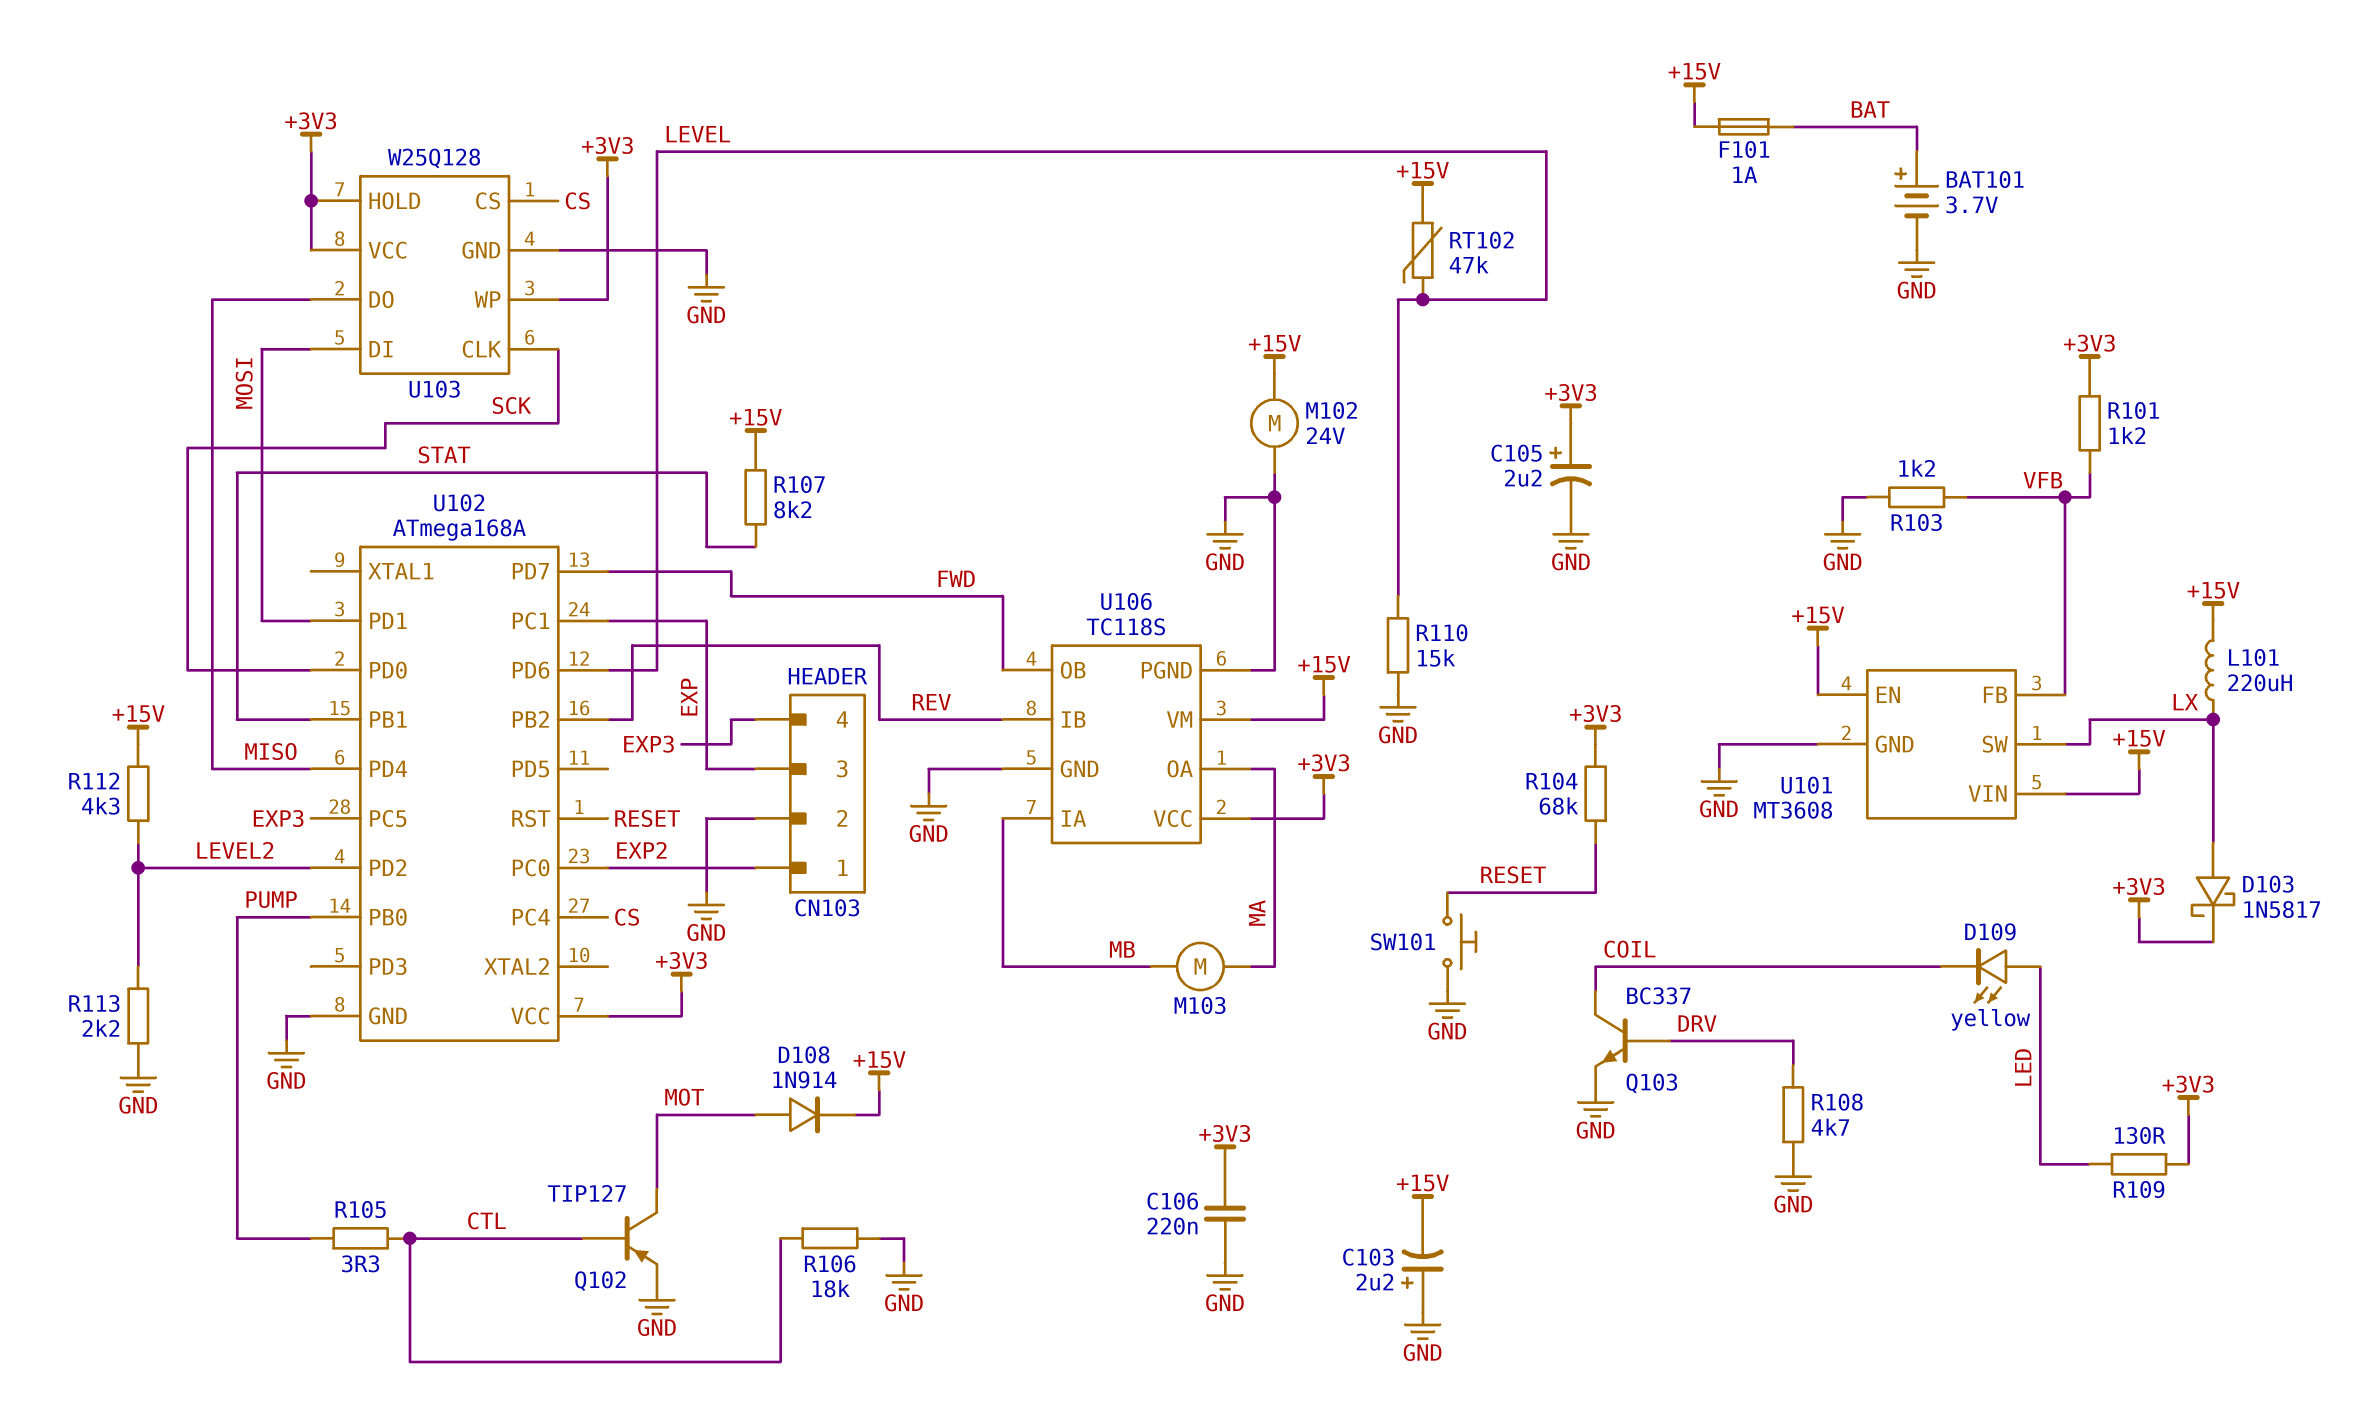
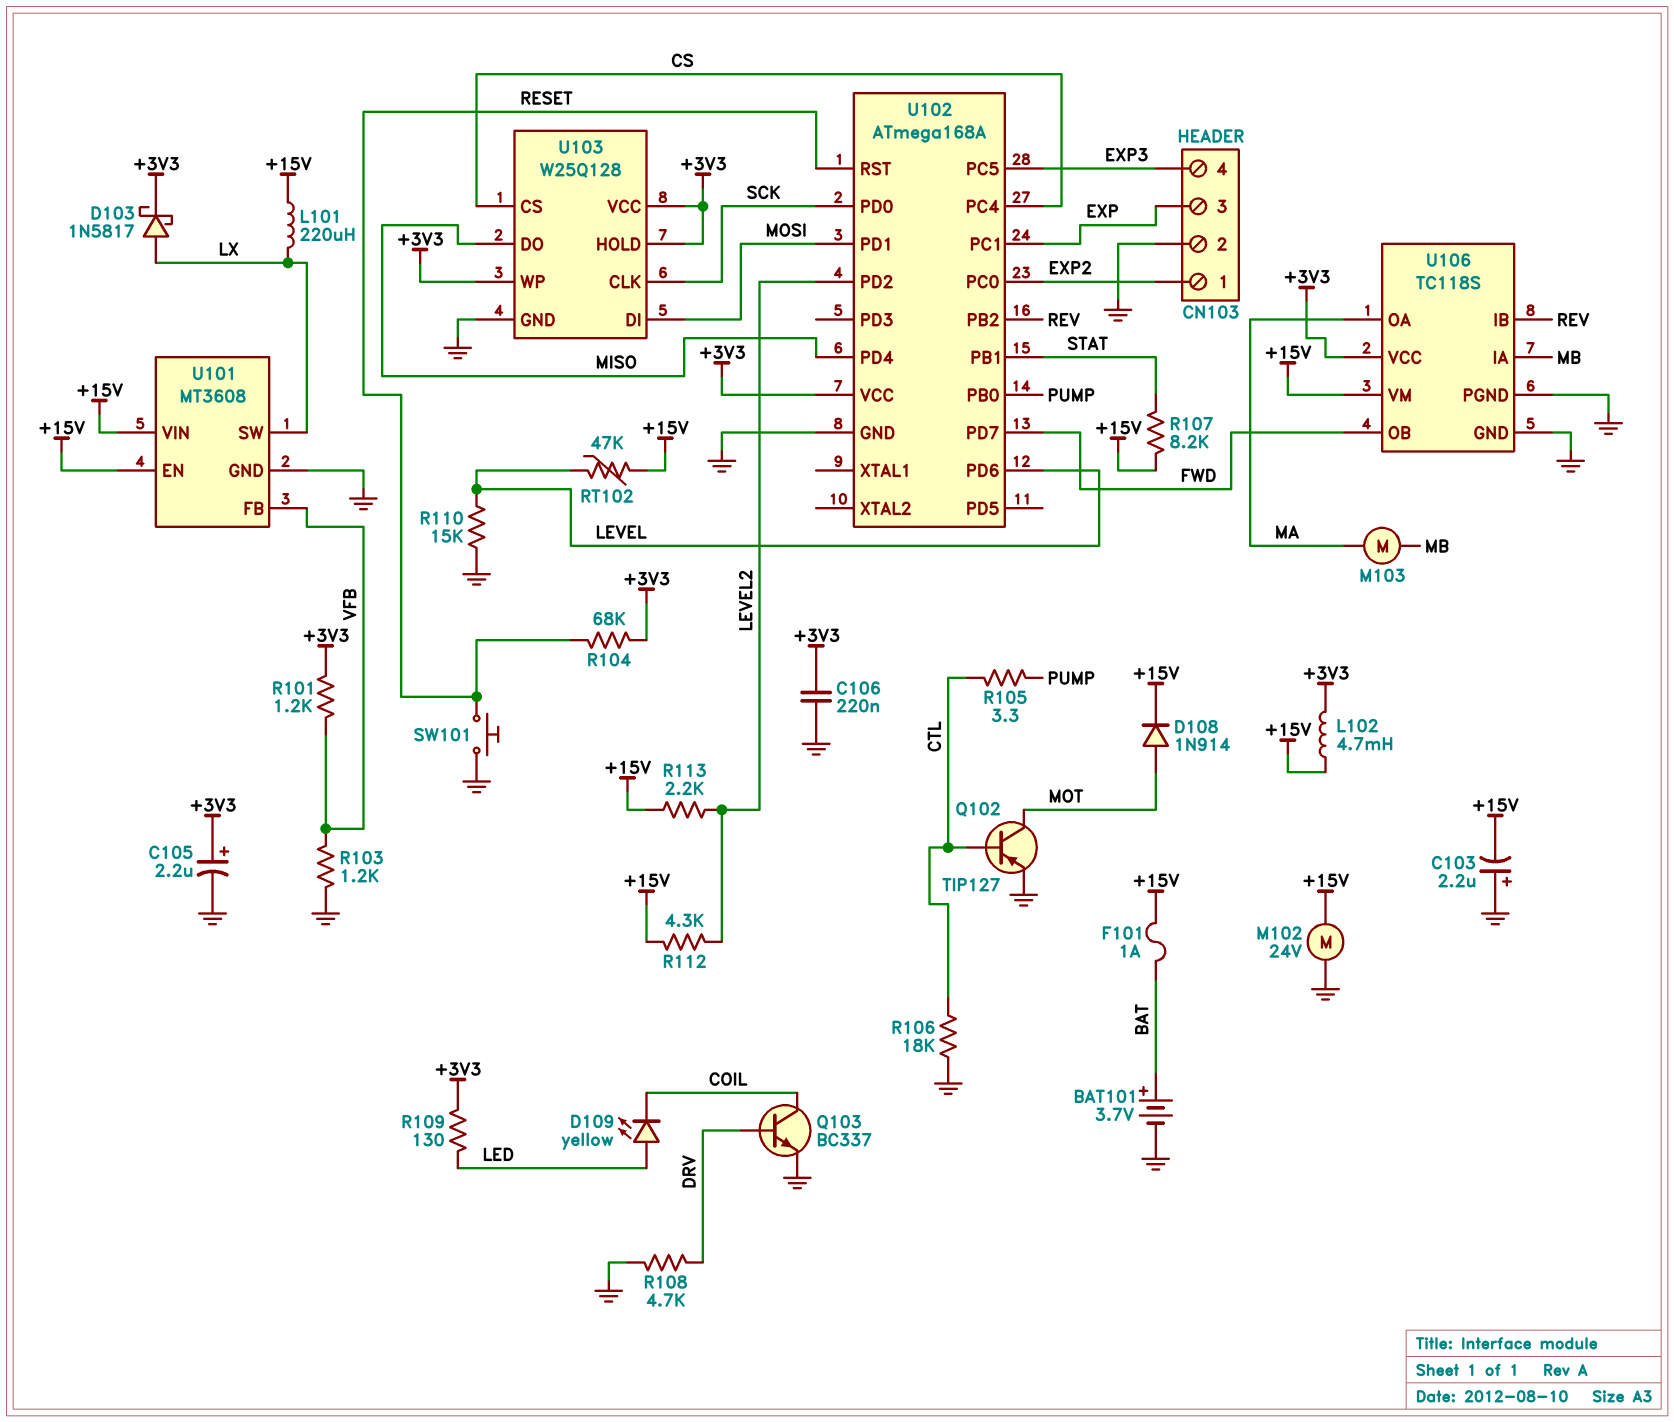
L102: none -> 4.7mH (+3V3, +15V)
R113: 2.2k (GND, LEVEL2) -> 2.2k (+15V, LEVEL2)

